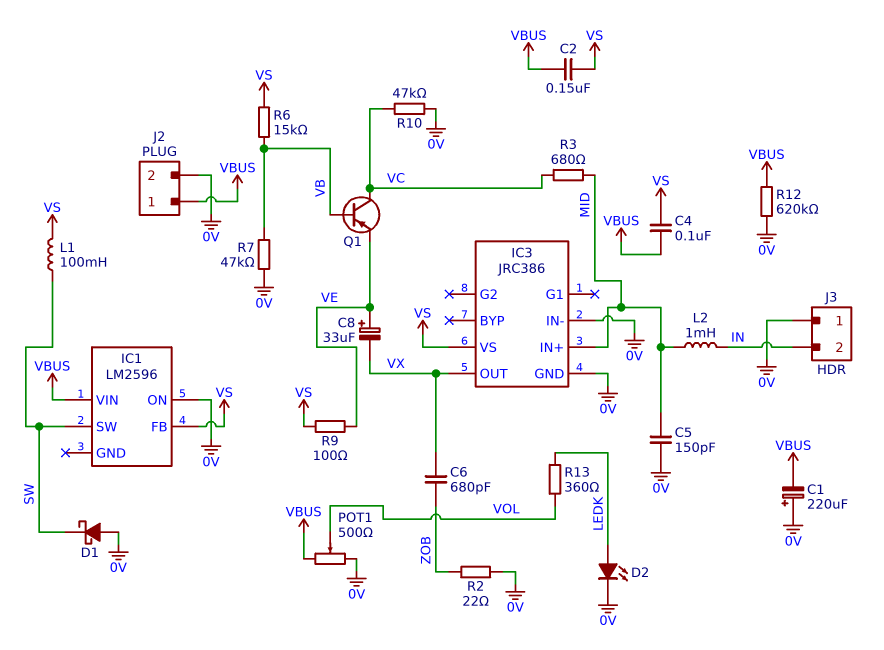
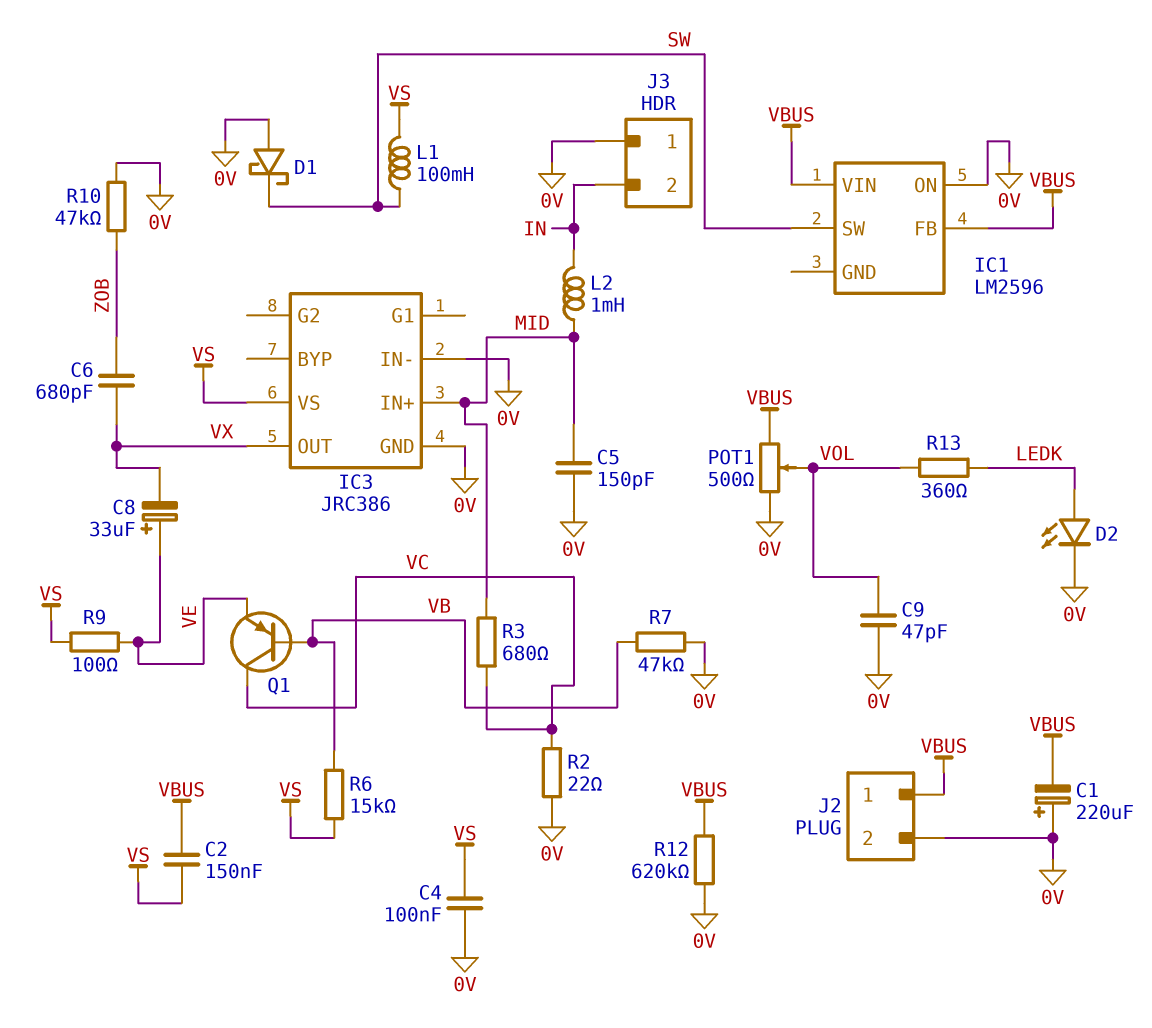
C4: 100nF (VBUS, VS) -> 100nF (0V, VS)
C9: none -> 47pF (0V, VOL)
IC1 pin FB: VS -> VBUS
R2: 22 (0V, ZOB) -> 22 (0V, VC)
R10: 47k (0V, VC) -> 47k (0V, ZOB)

